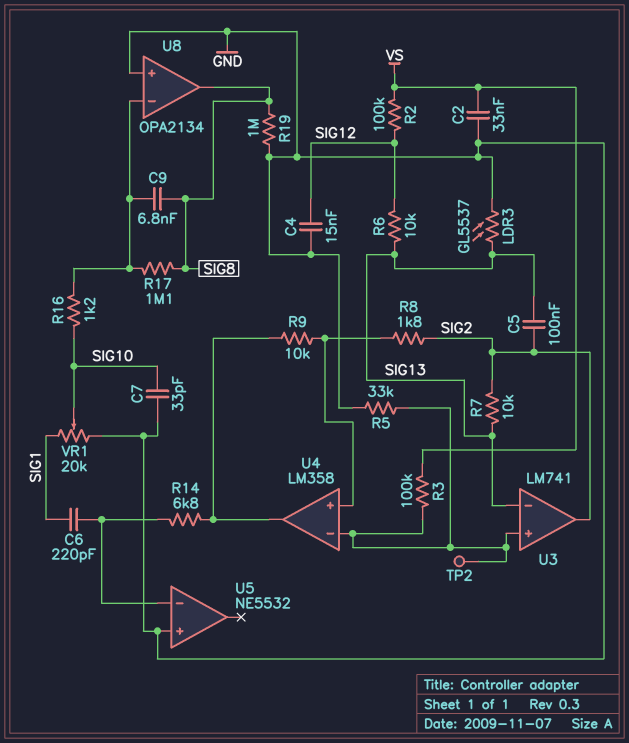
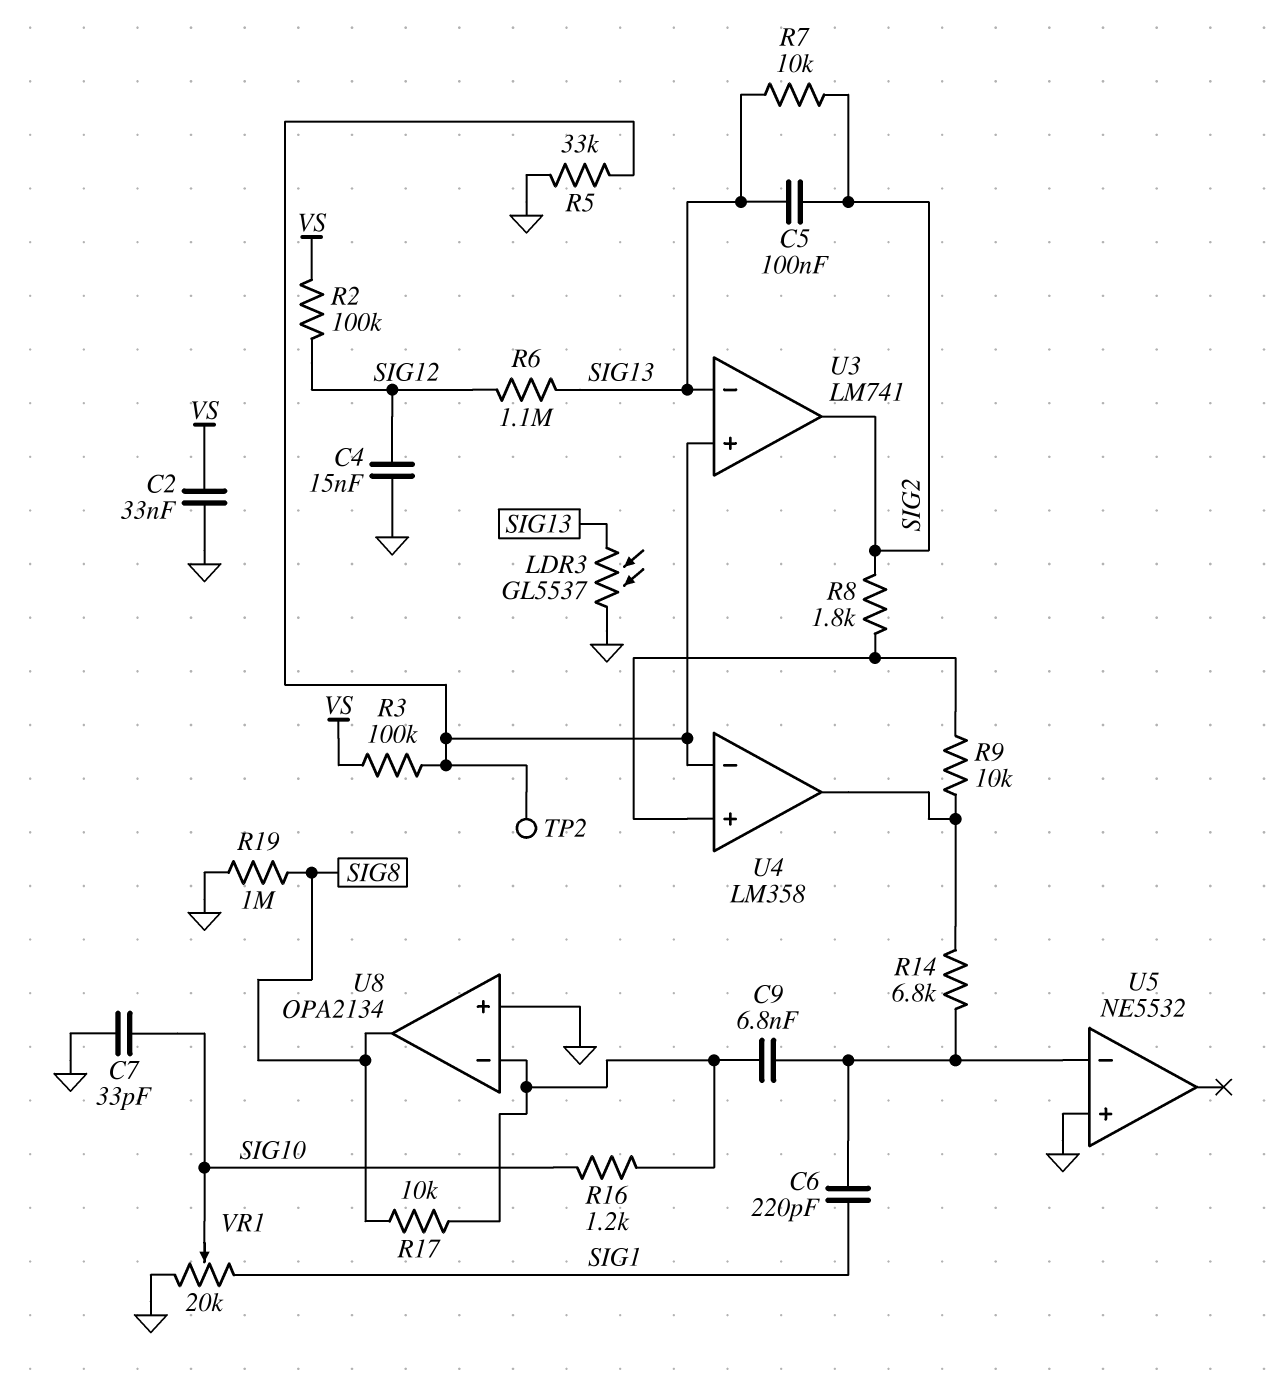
C9: 6.8nF (SIG8, U8/in-) -> 6.8nF (U5/in-, U8/in-)
R6: 10k (SIG12, SIG13) -> 1.1M (SIG12, SIG13)
R17: 1.1M (SIG8, U8/in-) -> 10k (SIG8, U8/in-)

